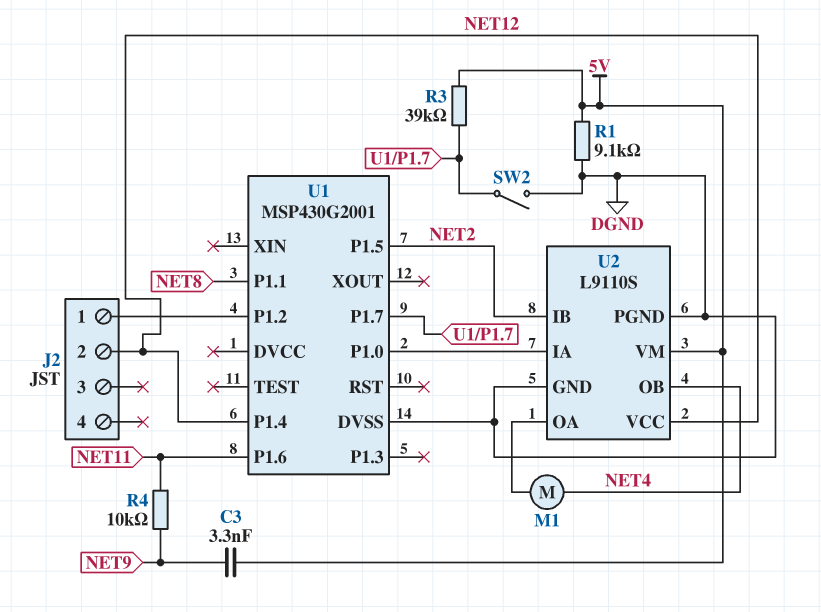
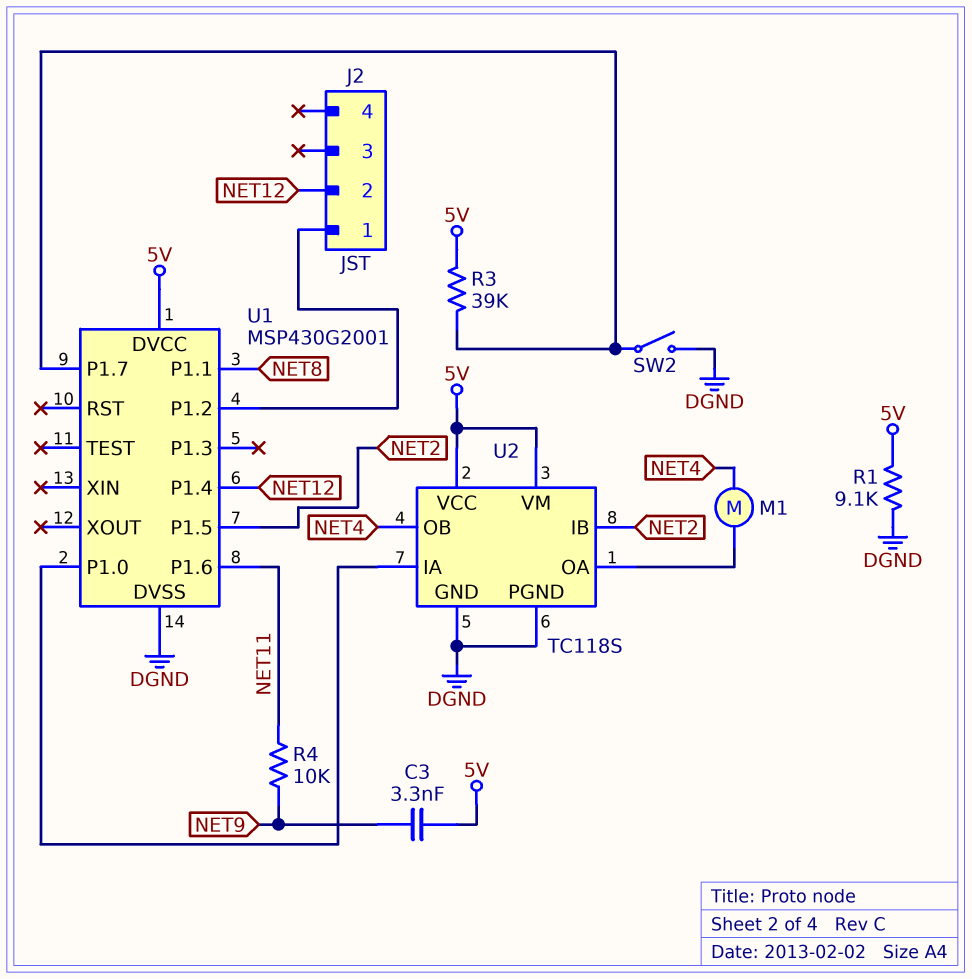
U1 pin DVCC: none -> 5V
U2: L9110S -> TC118S
U2 pin VCC: NET12 -> 5V

